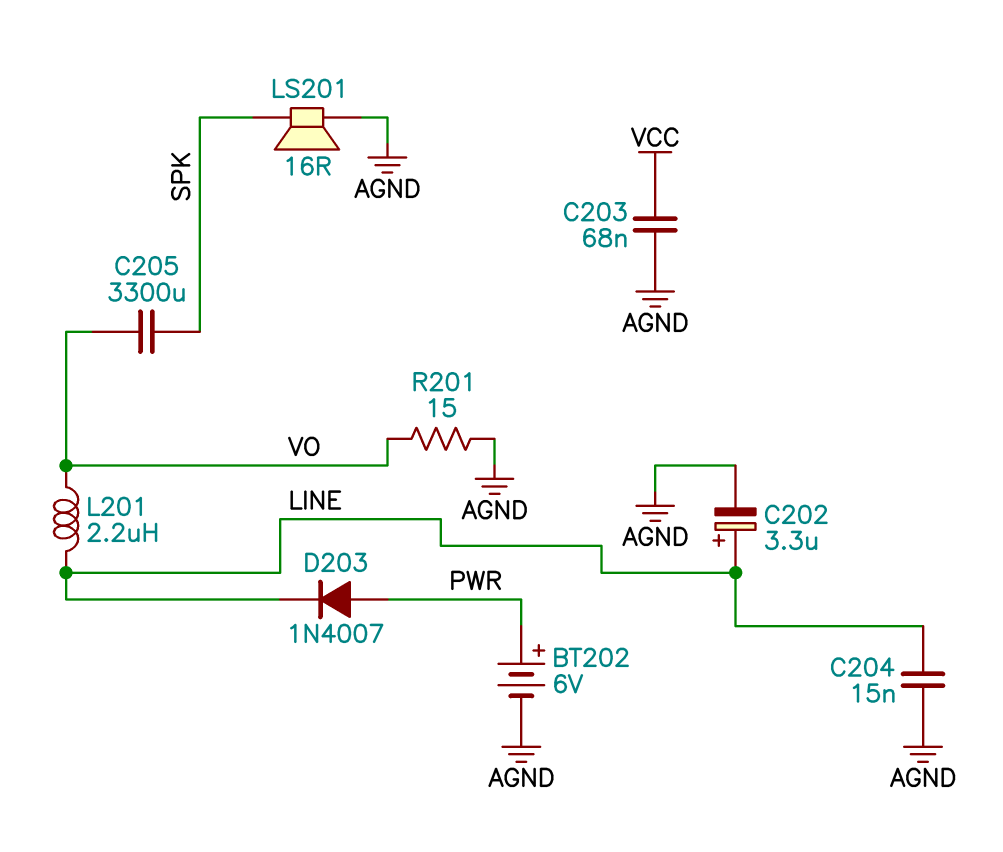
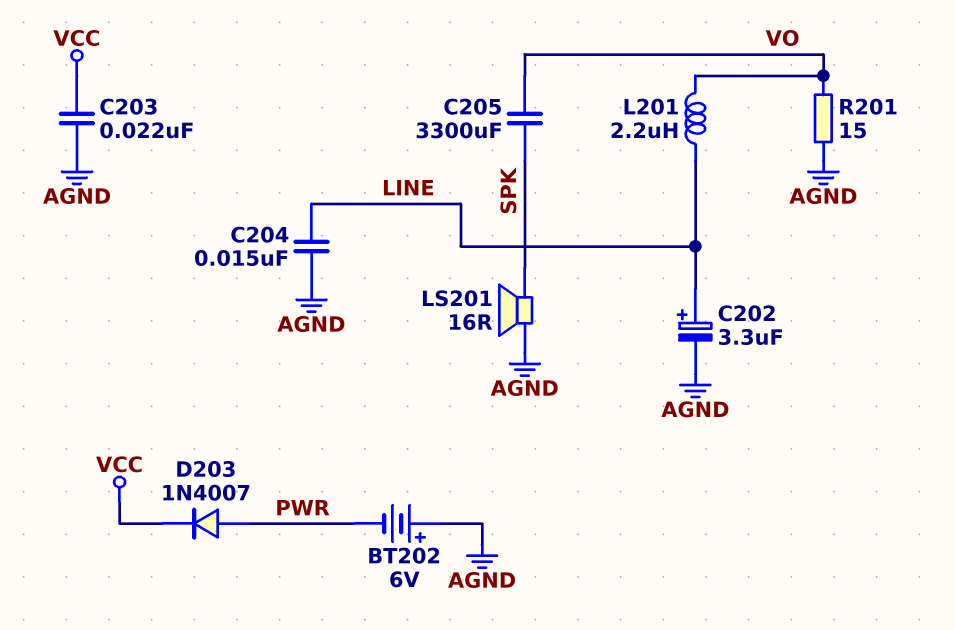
BT202: 6V (plus PWR, minus AGND) -> 6V (plus AGND, minus PWR)
C203: 68nF (AGND, VCC) -> 22nF (AGND, VCC)
D203: diode 1N4007 (A PWR, K LINE) -> diode 1N4007 (A PWR, K VCC)

